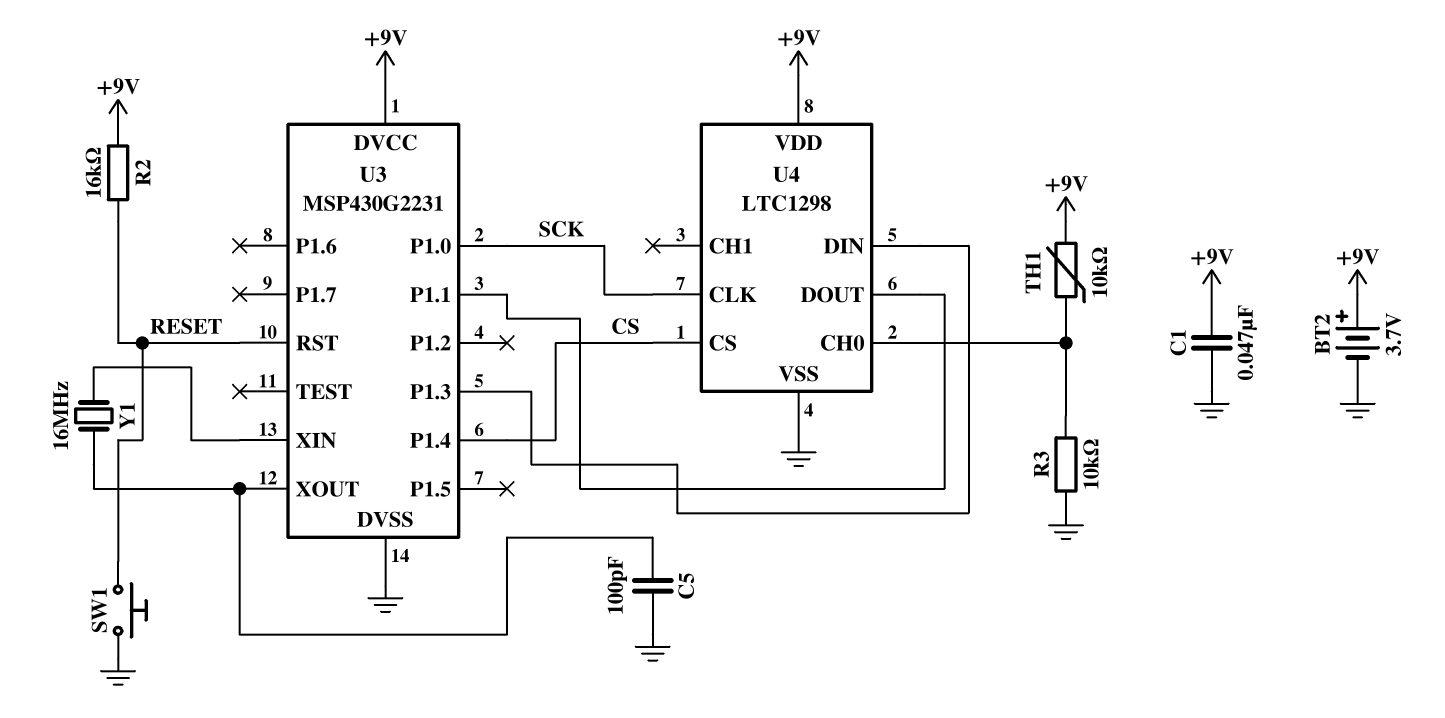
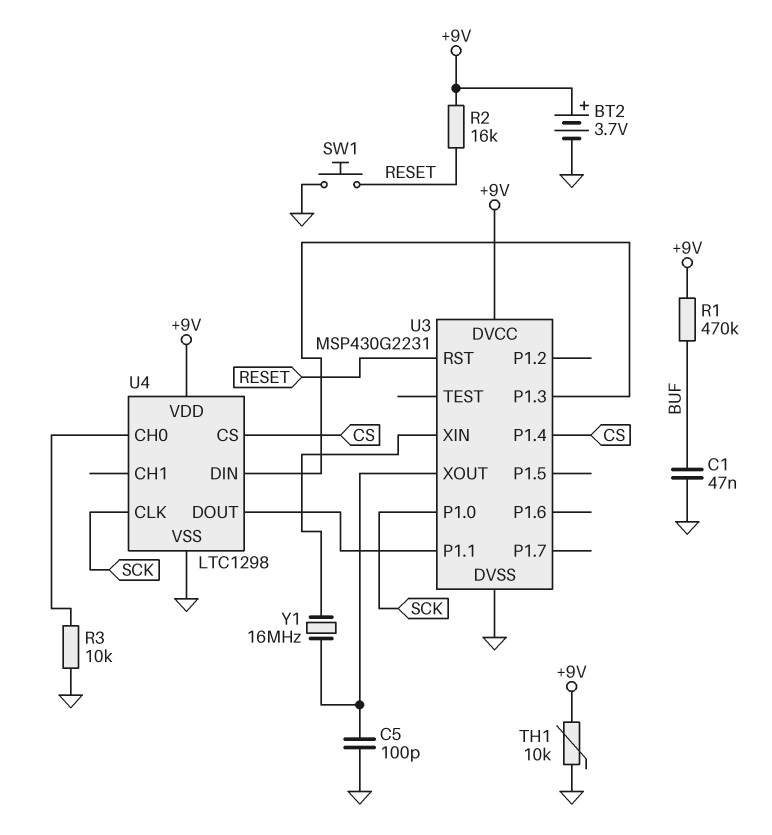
C1: 47nF (+9V, GND) -> 47nF (BUF, GND)
R1: none -> 470k (+9V, BUF)
TH1: 10k (+9V, U4/CH0) -> 10k (+9V, GND)

